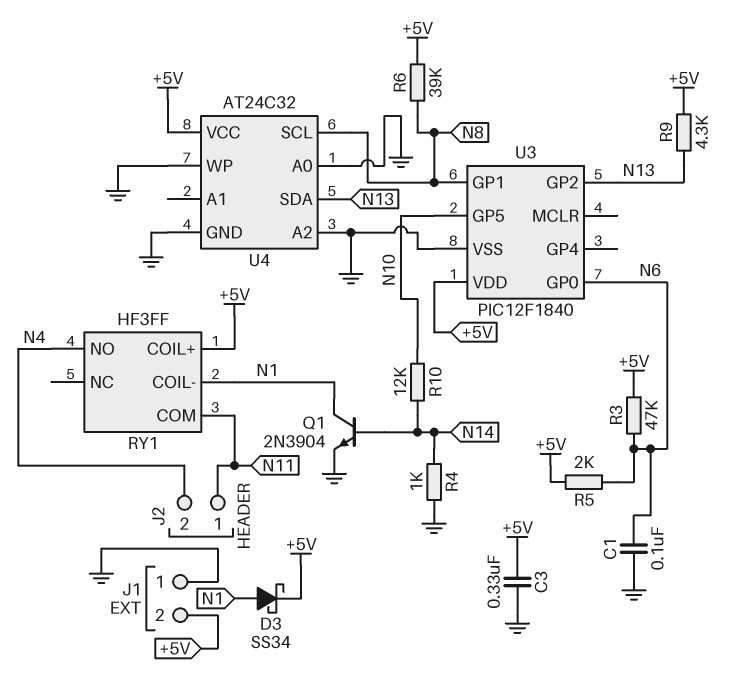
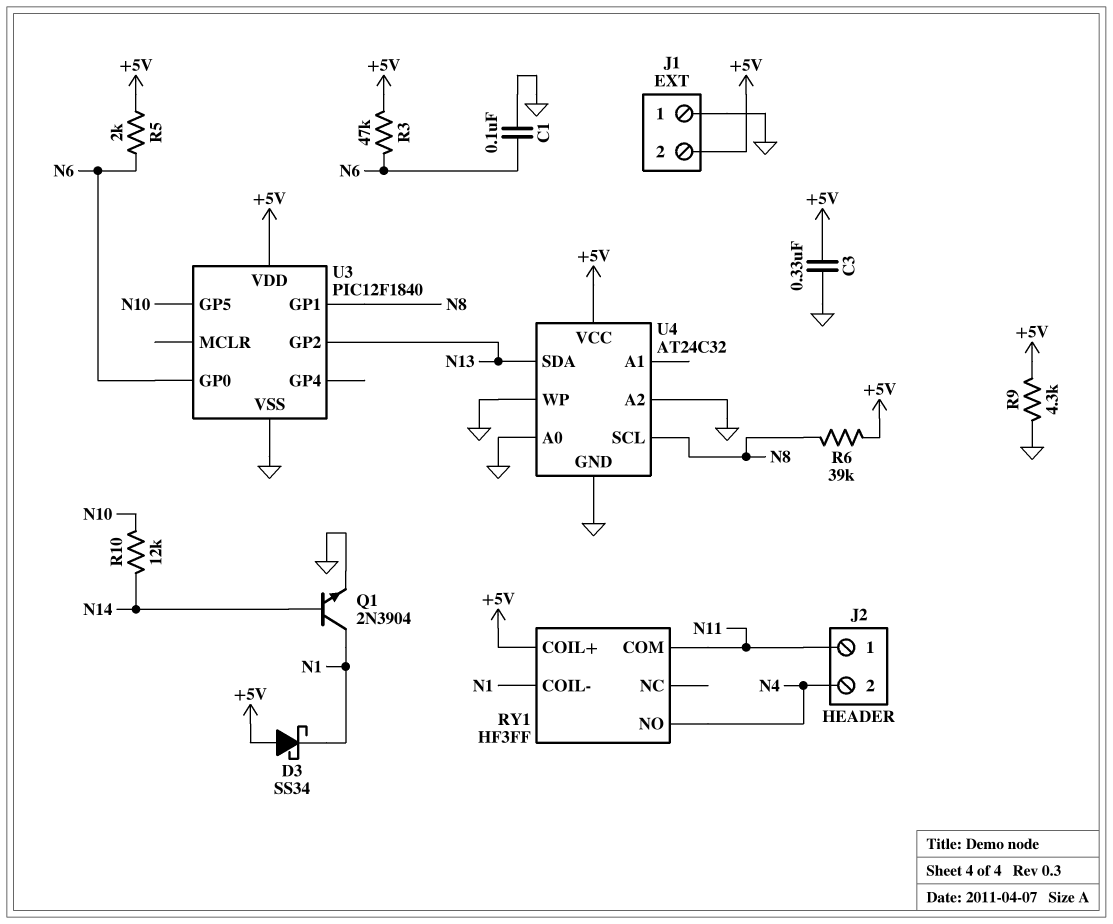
D3: schottky SS34 (A N1, K +5V) -> schottky SS34 (A +5V, K N1)
R4: 1k (GND, N14) -> none
R9: 4.3k (+5V, N13) -> 4.3k (+5V, GND)

